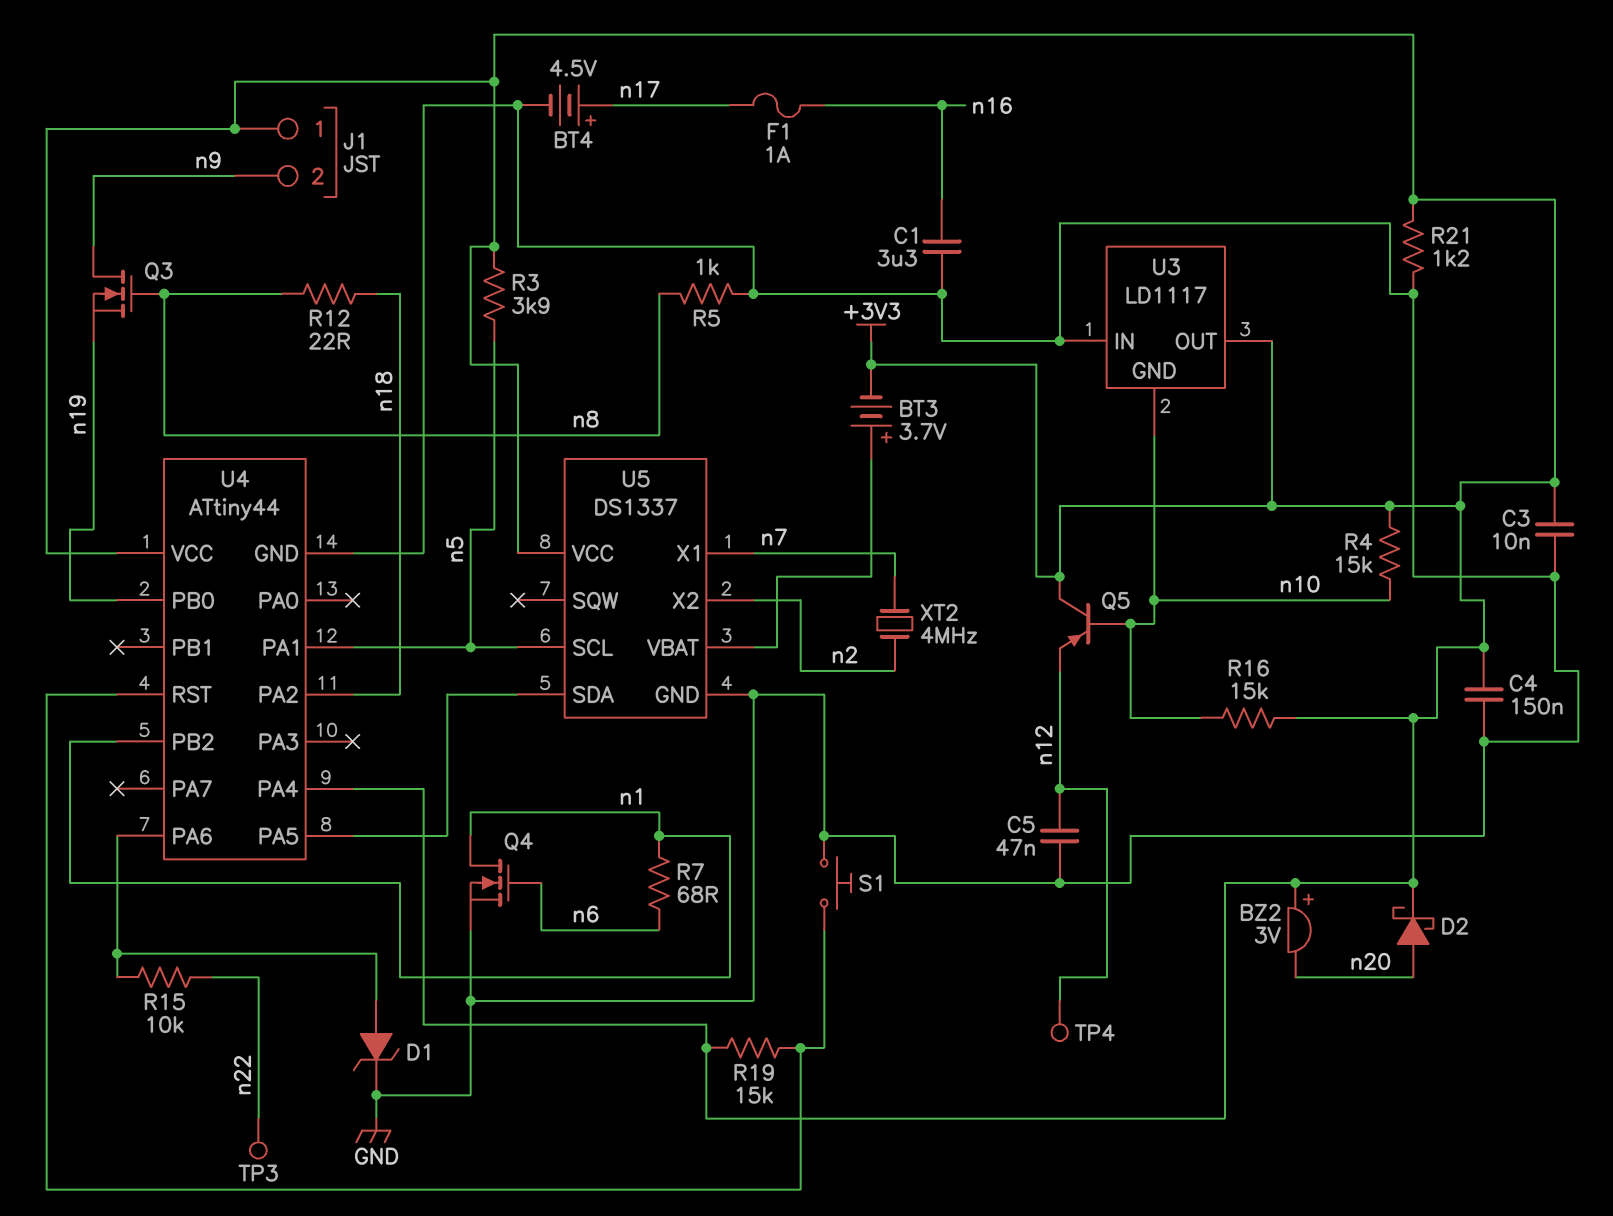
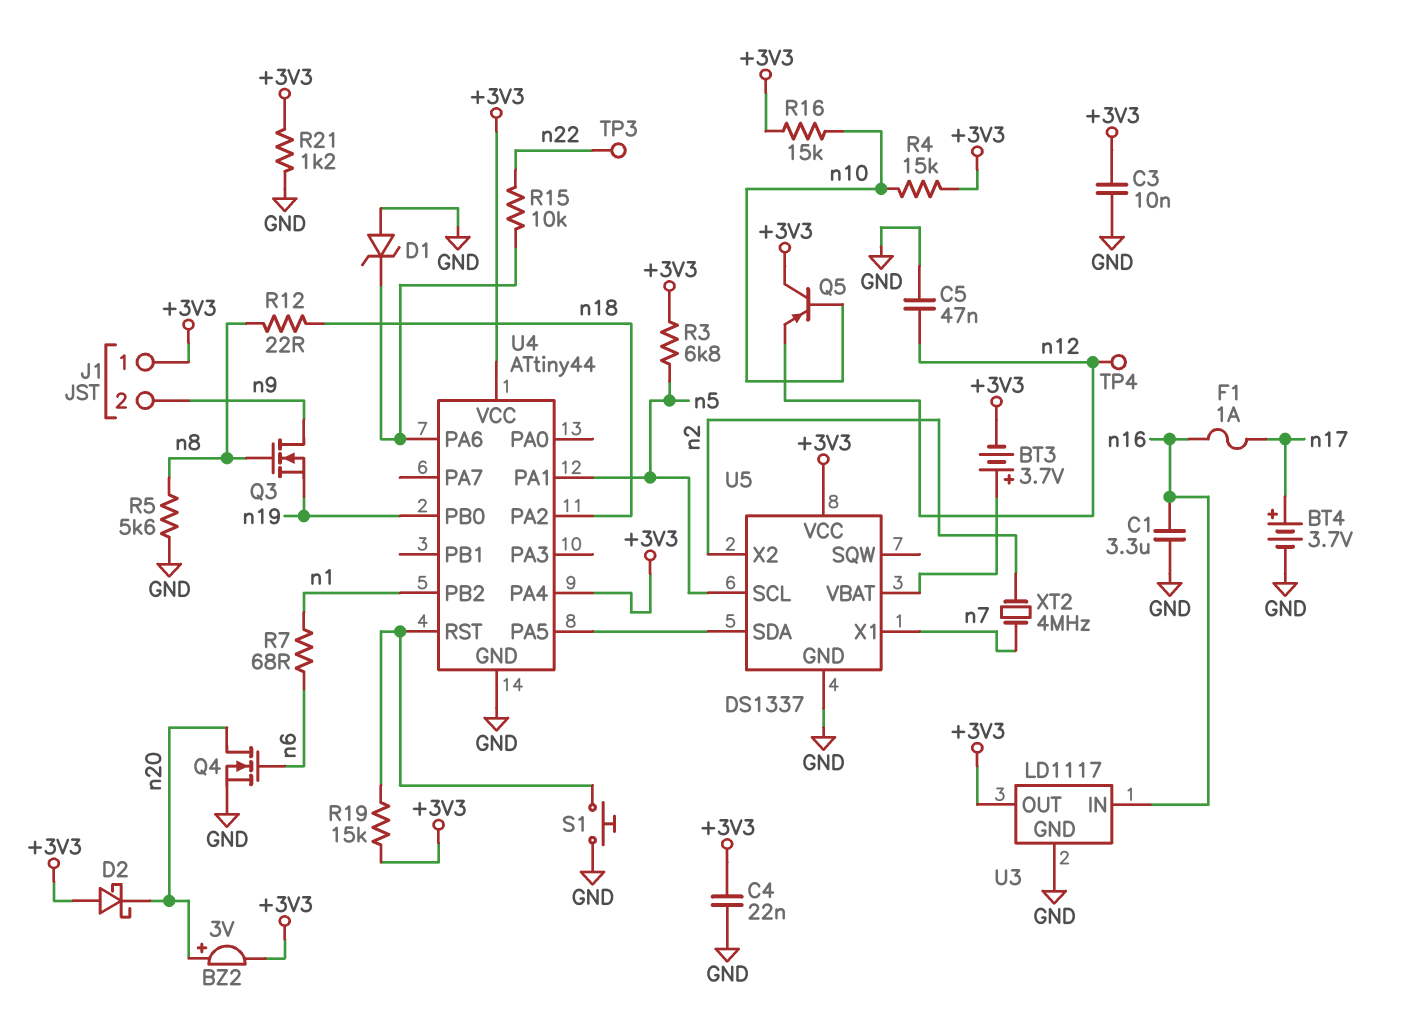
BT4: 4.5V (plus n17, minus GND) -> 3.7V (plus n17, minus GND)
BZ2: buzzer 3V (plus +3V3, minus n20) -> buzzer 3V (plus n20, minus +3V3)
C4: 150nF (+3V3, GND) -> 22nF (+3V3, GND)
D1: zener (A U4/PA6, K GND) -> zener (A GND, K U4/PA6)
D2: schottky (A n20, K +3V3) -> schottky (A +3V3, K n20)
Q4: NMOS (G n6, D n1, S GND) -> NMOS (G n6, D n20, S GND)
R3: 3.9k (+3V3, n5) -> 6.8k (+3V3, n5)
R5: 1k (GND, n8) -> 5.6k (GND, n8)
U3 pin GND: n10 -> GND
U3 pin IN: GND -> n16

